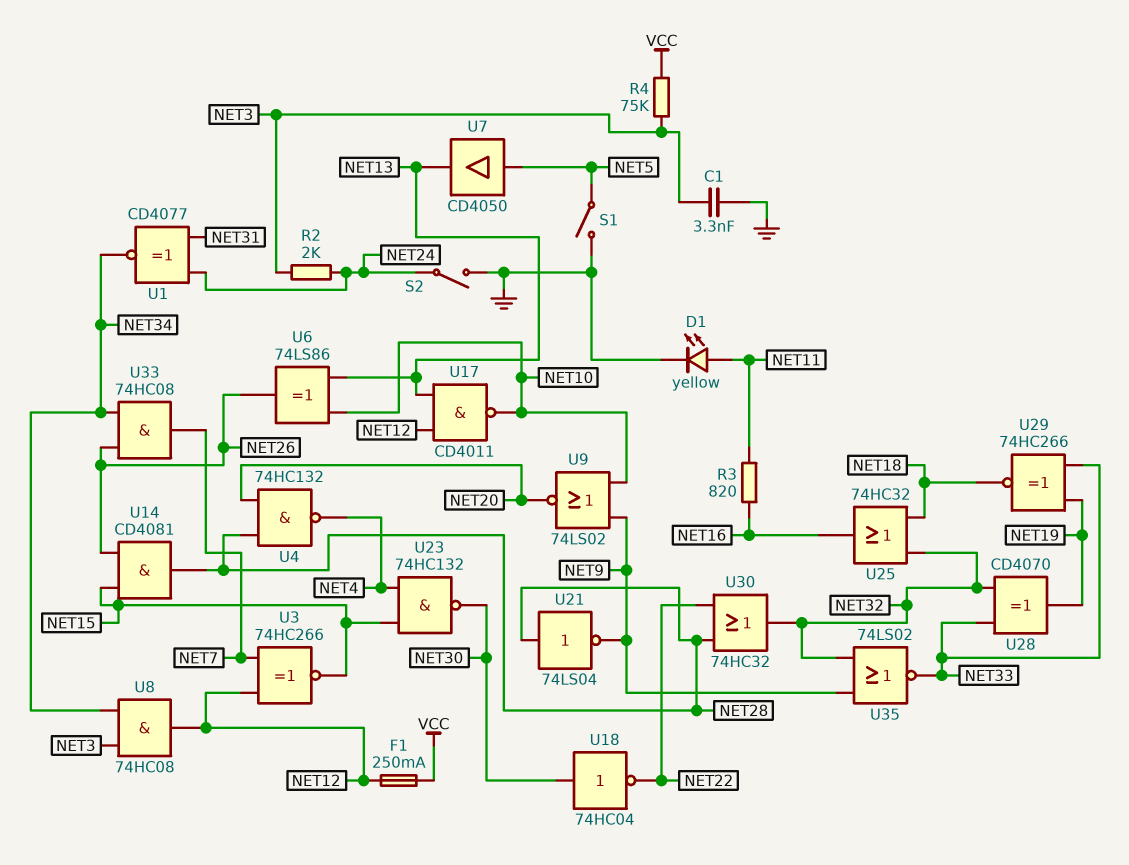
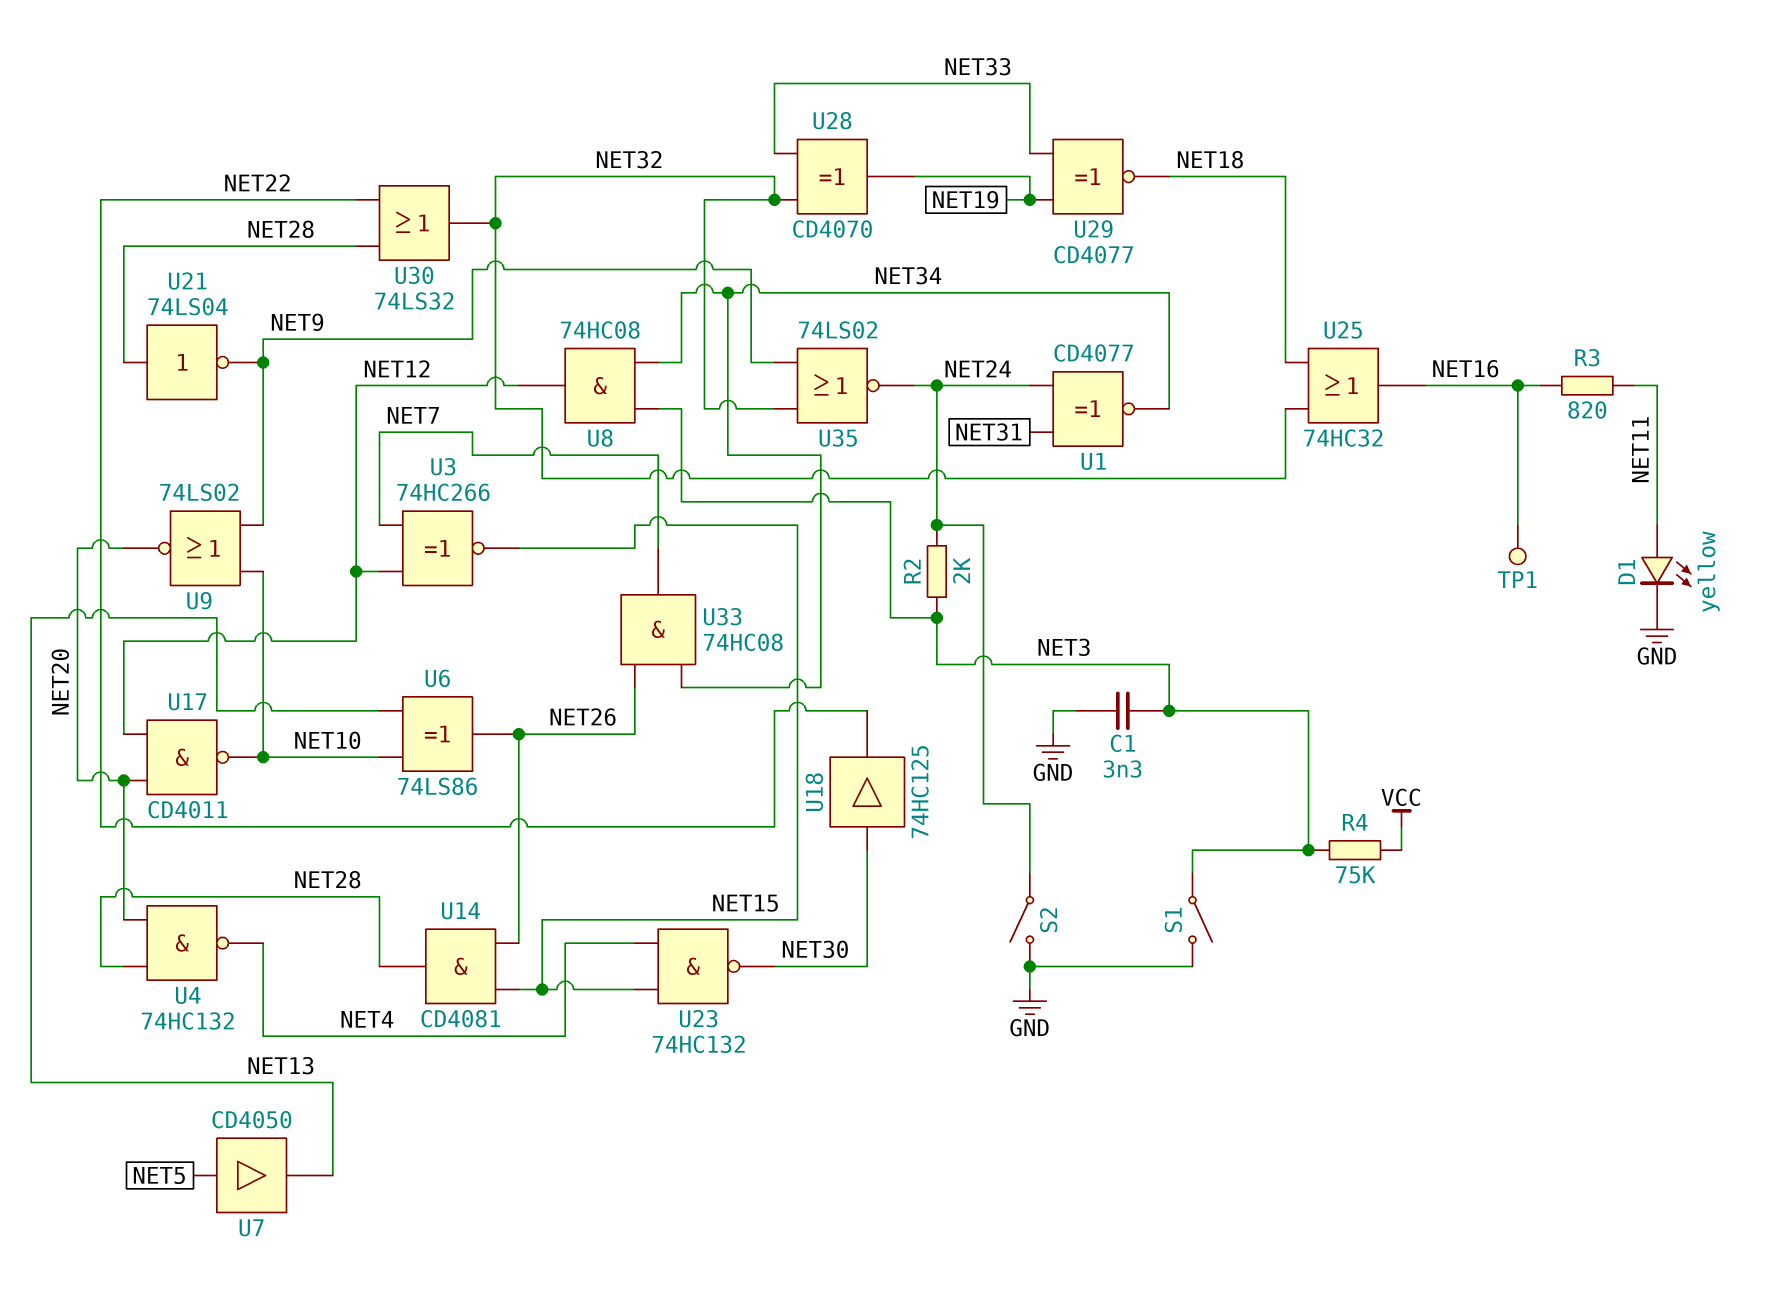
F1: 250mA (NET12, VCC) -> none
S1: switch (GND, NET5) -> switch (GND, NET3)
TP1: none -> test point (NET16)
U17: NAND CD4011 (in NET12, in NET13, out NET10) -> NAND CD4011 (in NET12, in NET20, out NET10)
U18: NOT 74HC04 (in NET30, out NET22) -> buffer 74HC125 (in NET30, out NET22)
U29: XNOR 74HC266 (in NET19, in NET33, out NET18) -> XNOR CD4077 (in NET19, in NET33, out NET18)
U30: OR 74HC32 (in NET22, in NET28, out NET32) -> OR 74LS32 (in NET22, in NET28, out NET32)
U35: NOR 74LS02 (in NET9, in NET32, out NET33) -> NOR 74LS02 (in NET9, in NET32, out NET24)

